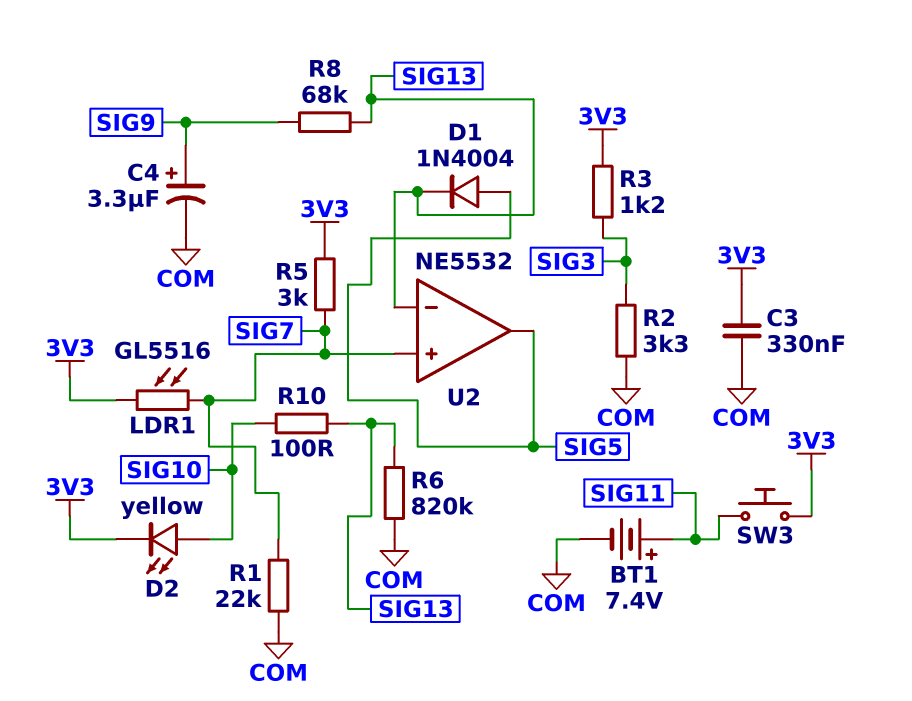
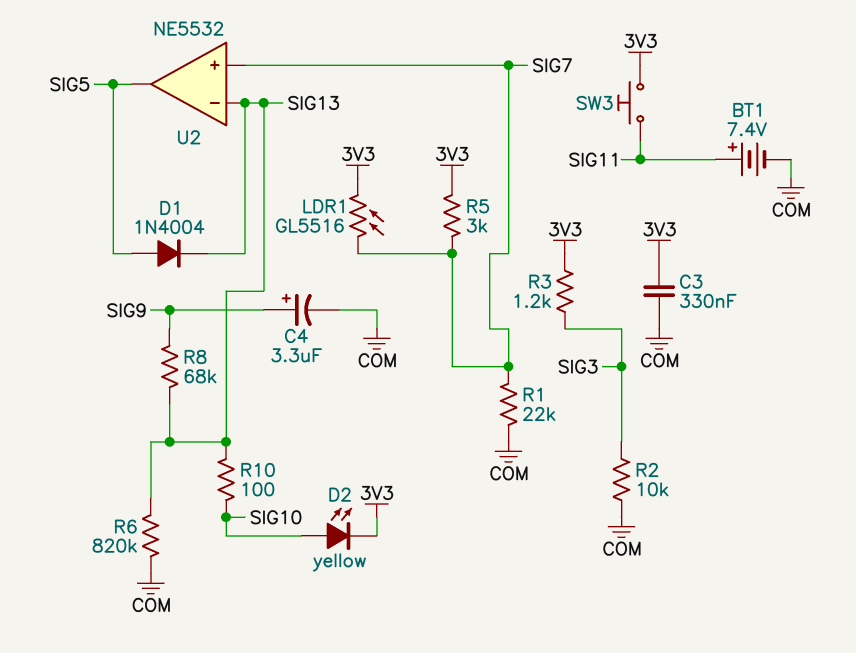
R2: 3.3k (COM, SIG3) -> 10k (COM, SIG3)

